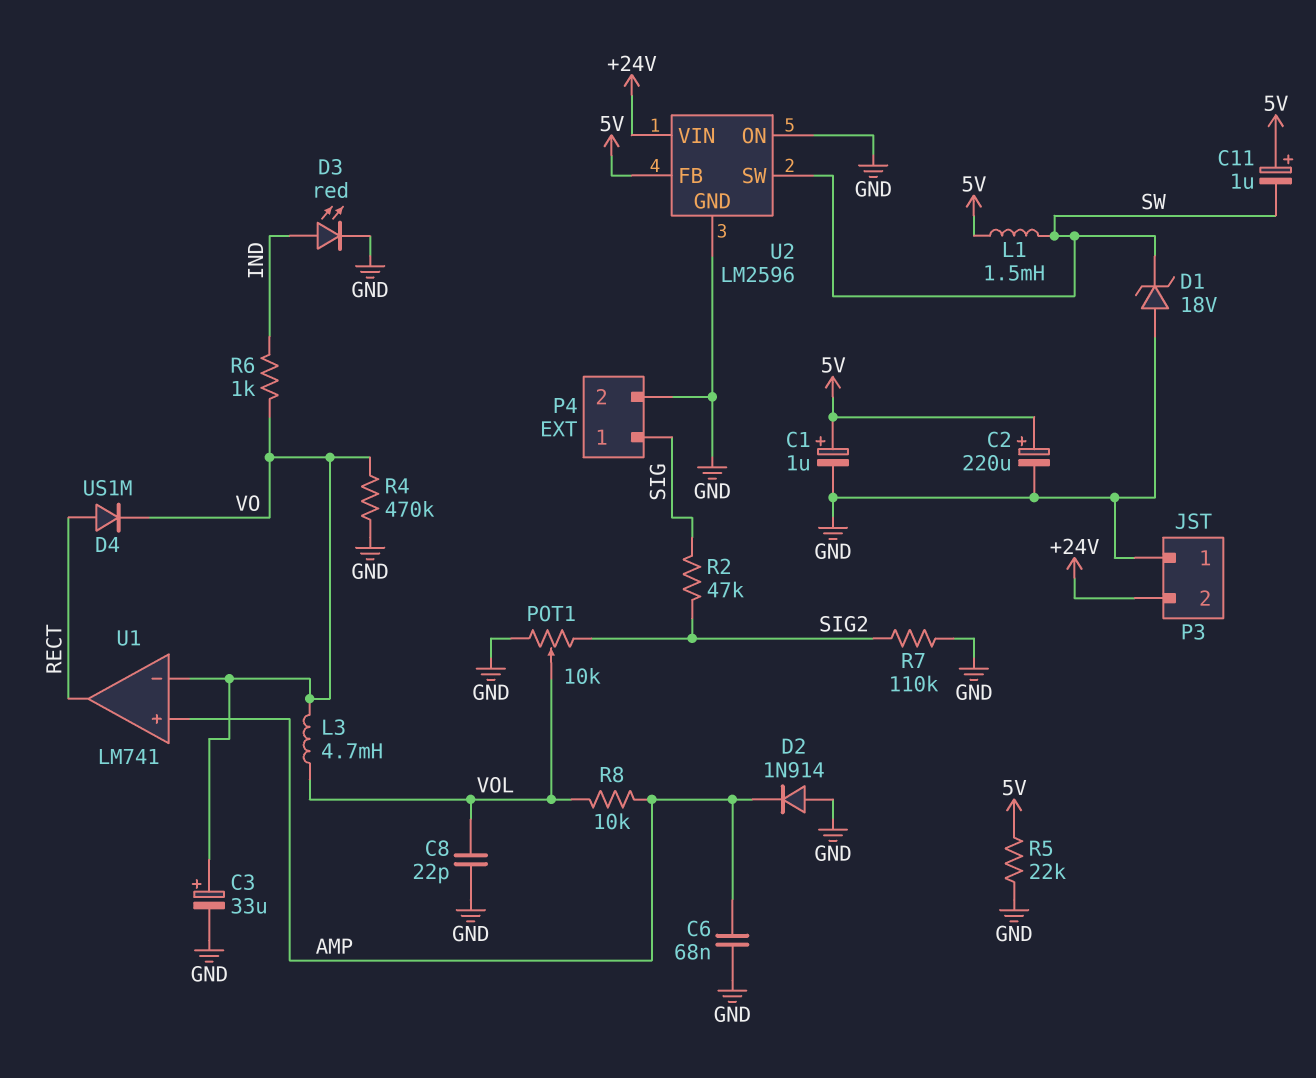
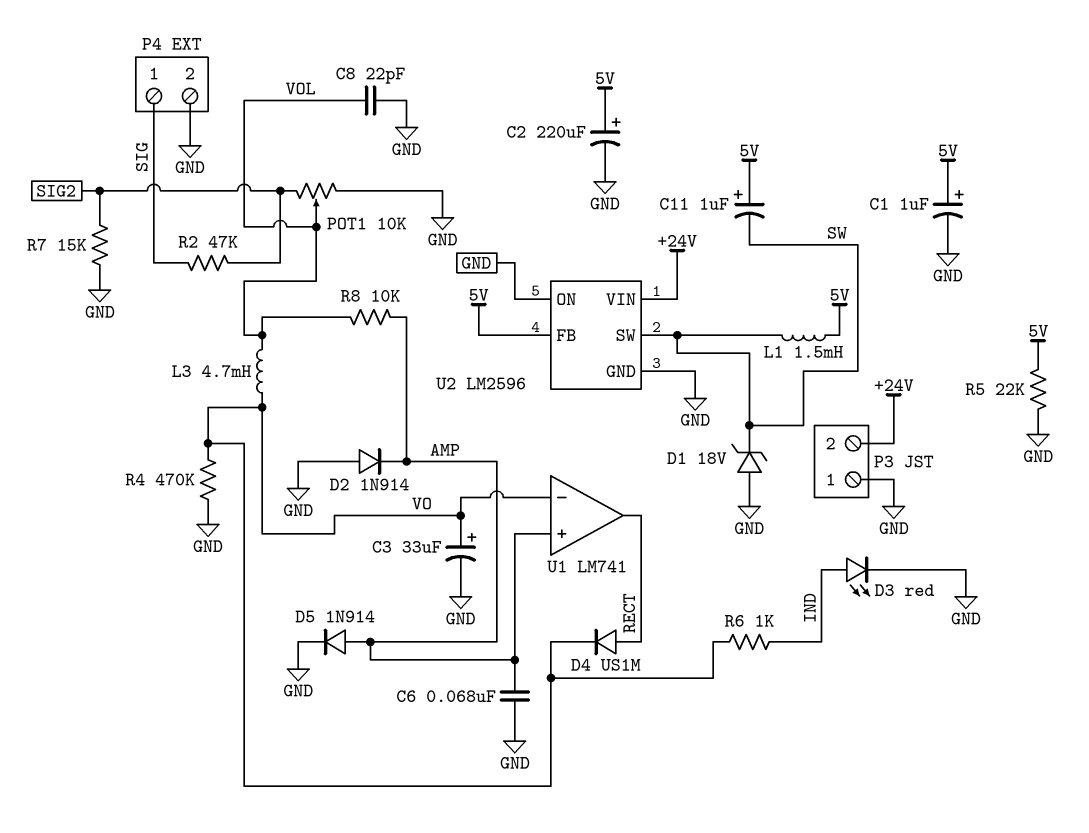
D5: none -> diode 1N914 (A AMP, K GND)
R7: 110k (GND, SIG2) -> 15k (GND, SIG2)

